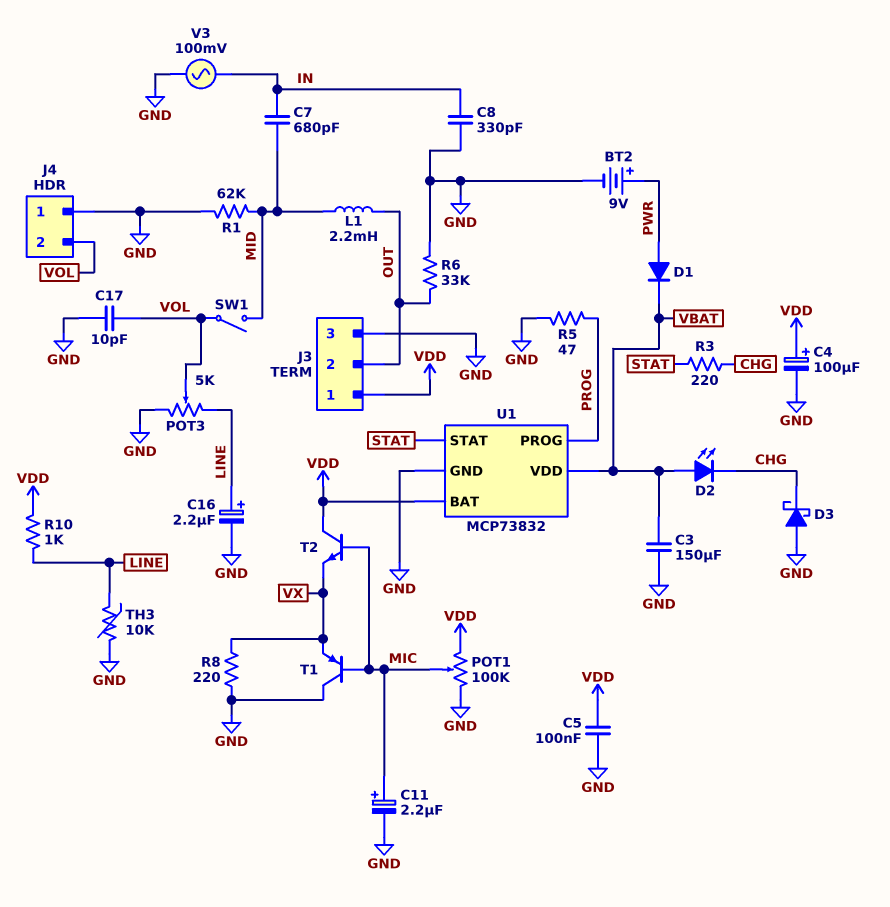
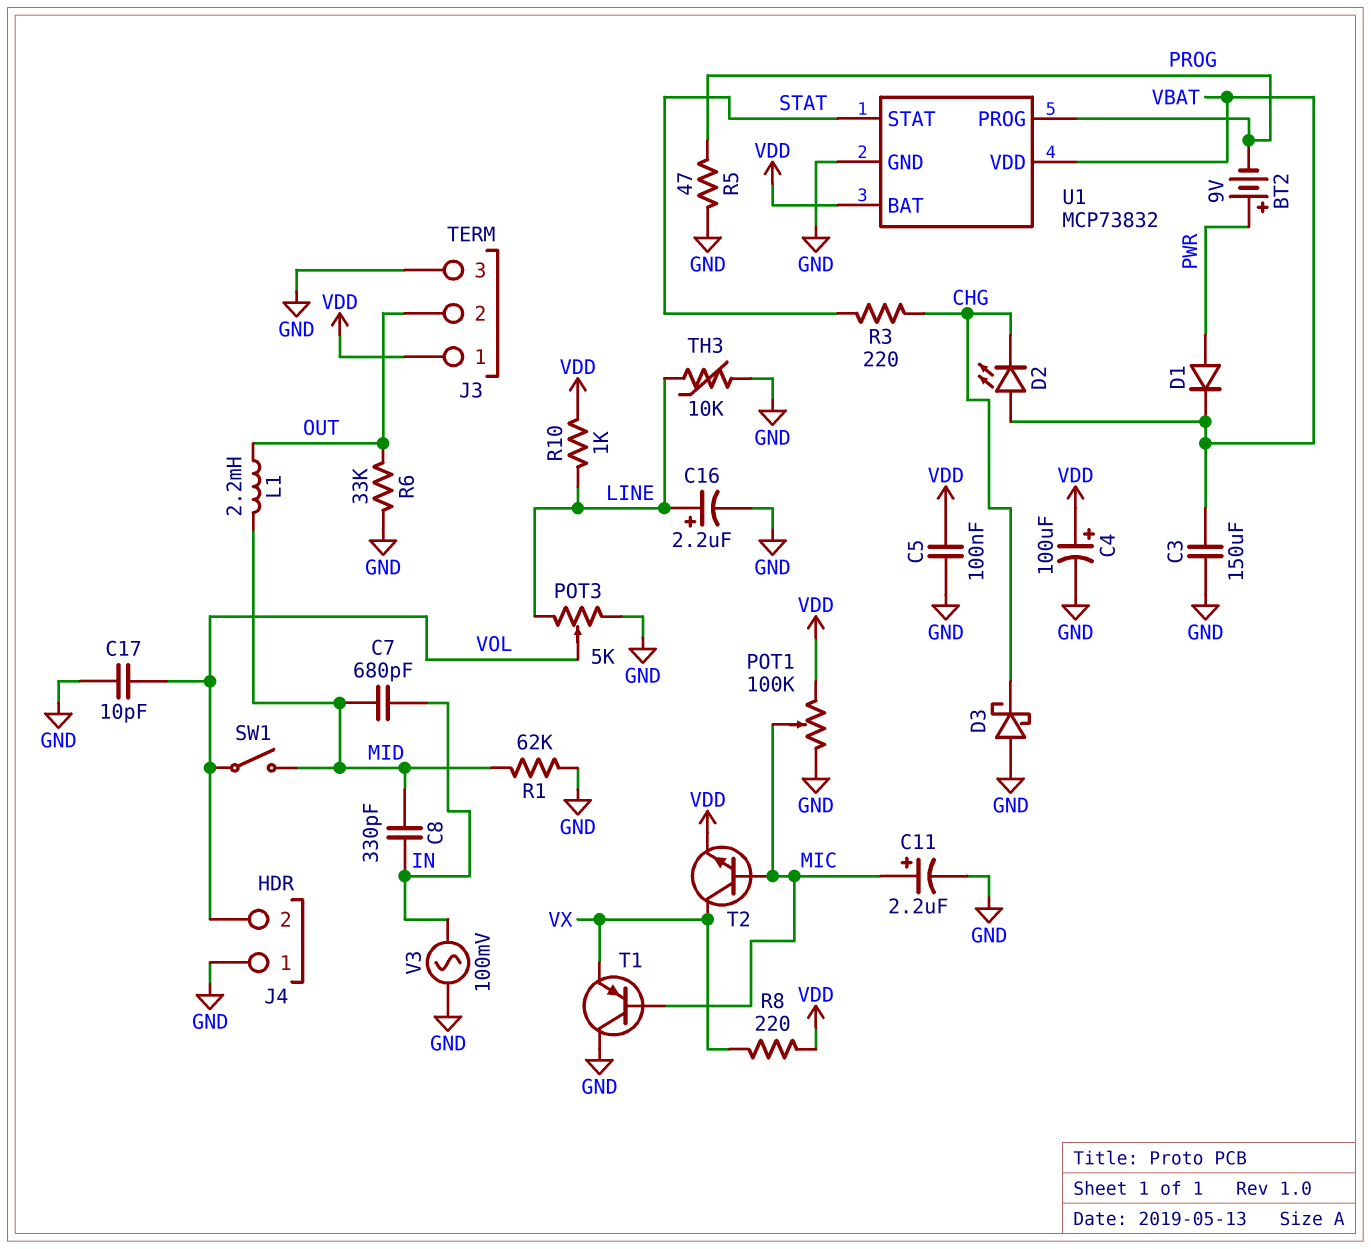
BT2: 9V (plus PWR, minus GND) -> 9V (plus PWR, minus PROG)
C8: 330pF (GND, IN) -> 330pF (IN, MID)
R8: 220 (GND, VX) -> 220 (VDD, VX)
T2: NPN (B MIC, C VDD, E VX) -> NPN (B MIC, C VX, E VDD)

